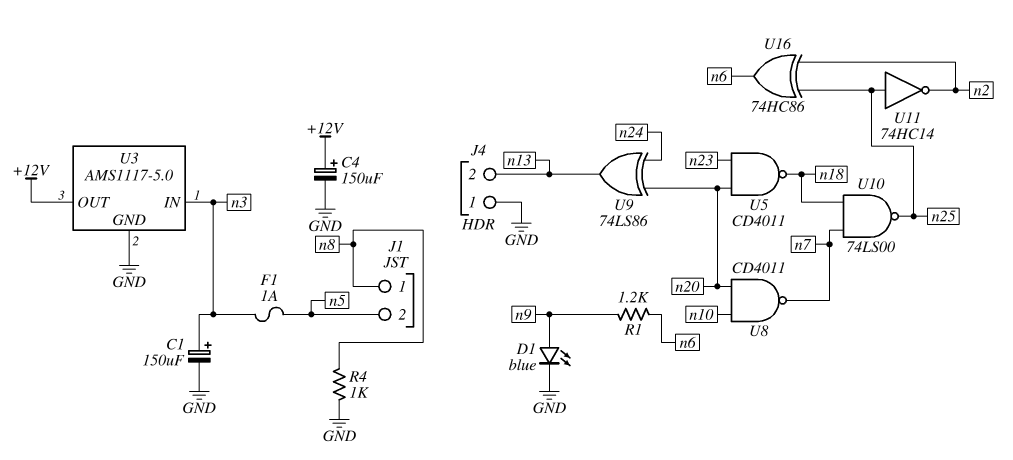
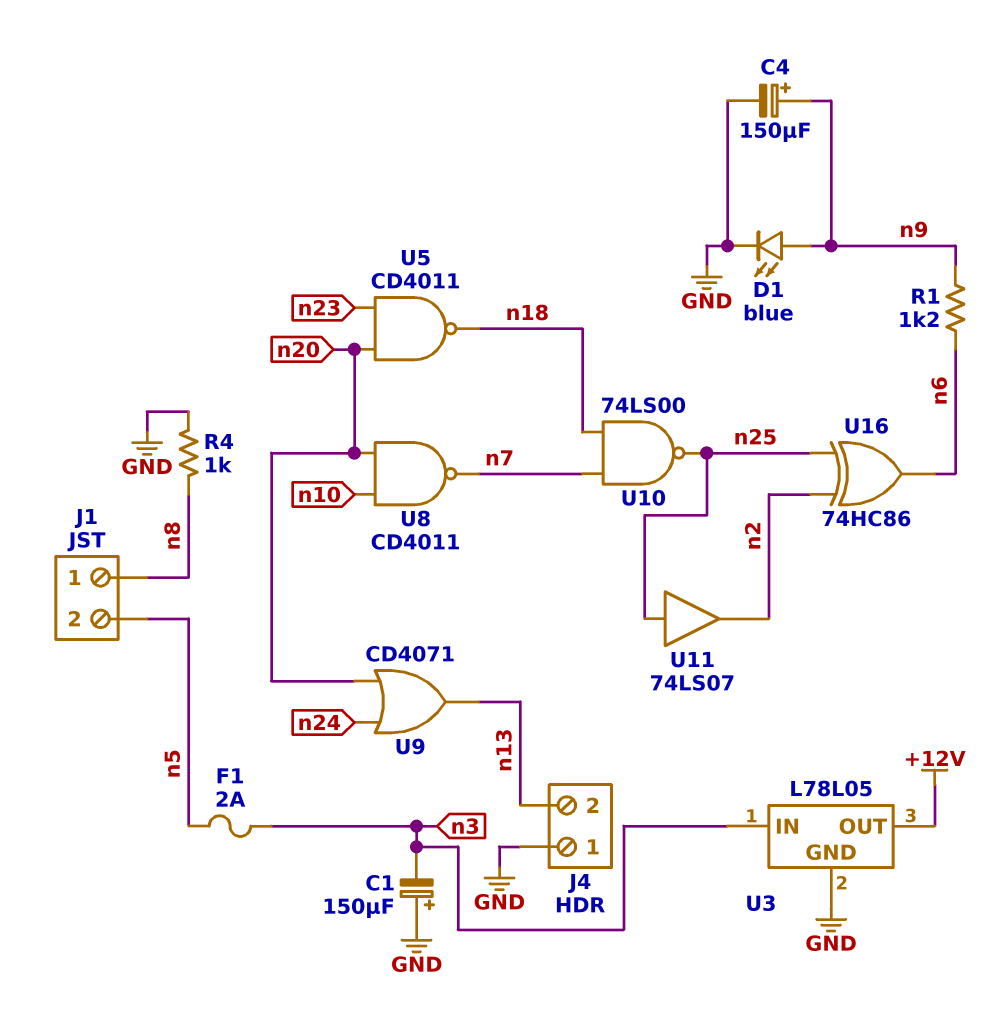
C1: 150uF (plus n3, minus GND) -> 150uF (plus GND, minus n3)
C4: 150uF (plus +12V, minus GND) -> 150uF (plus n9, minus GND)
F1: 1A (n3, n5) -> 2A (n3, n5)
U3: AMS1117-5.0 -> L78L05
U9: XOR 74LS86 (in n20, in n24, out n13) -> OR CD4071 (in n20, in n24, out n13)
U11: NOT 74HC14 (in n25, out n2) -> buffer 74LS07 (in n25, out n2)

